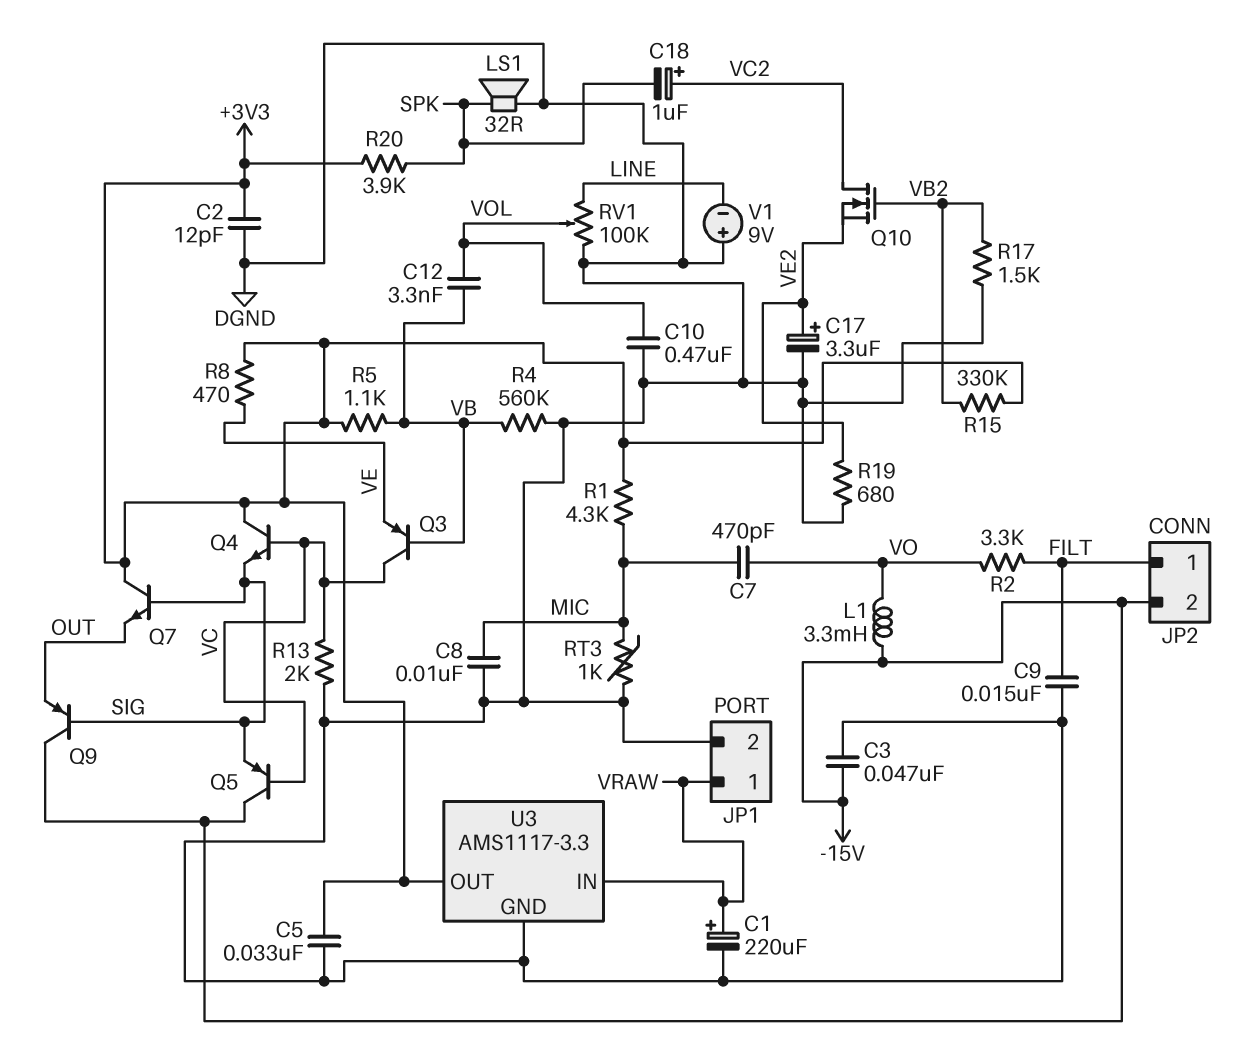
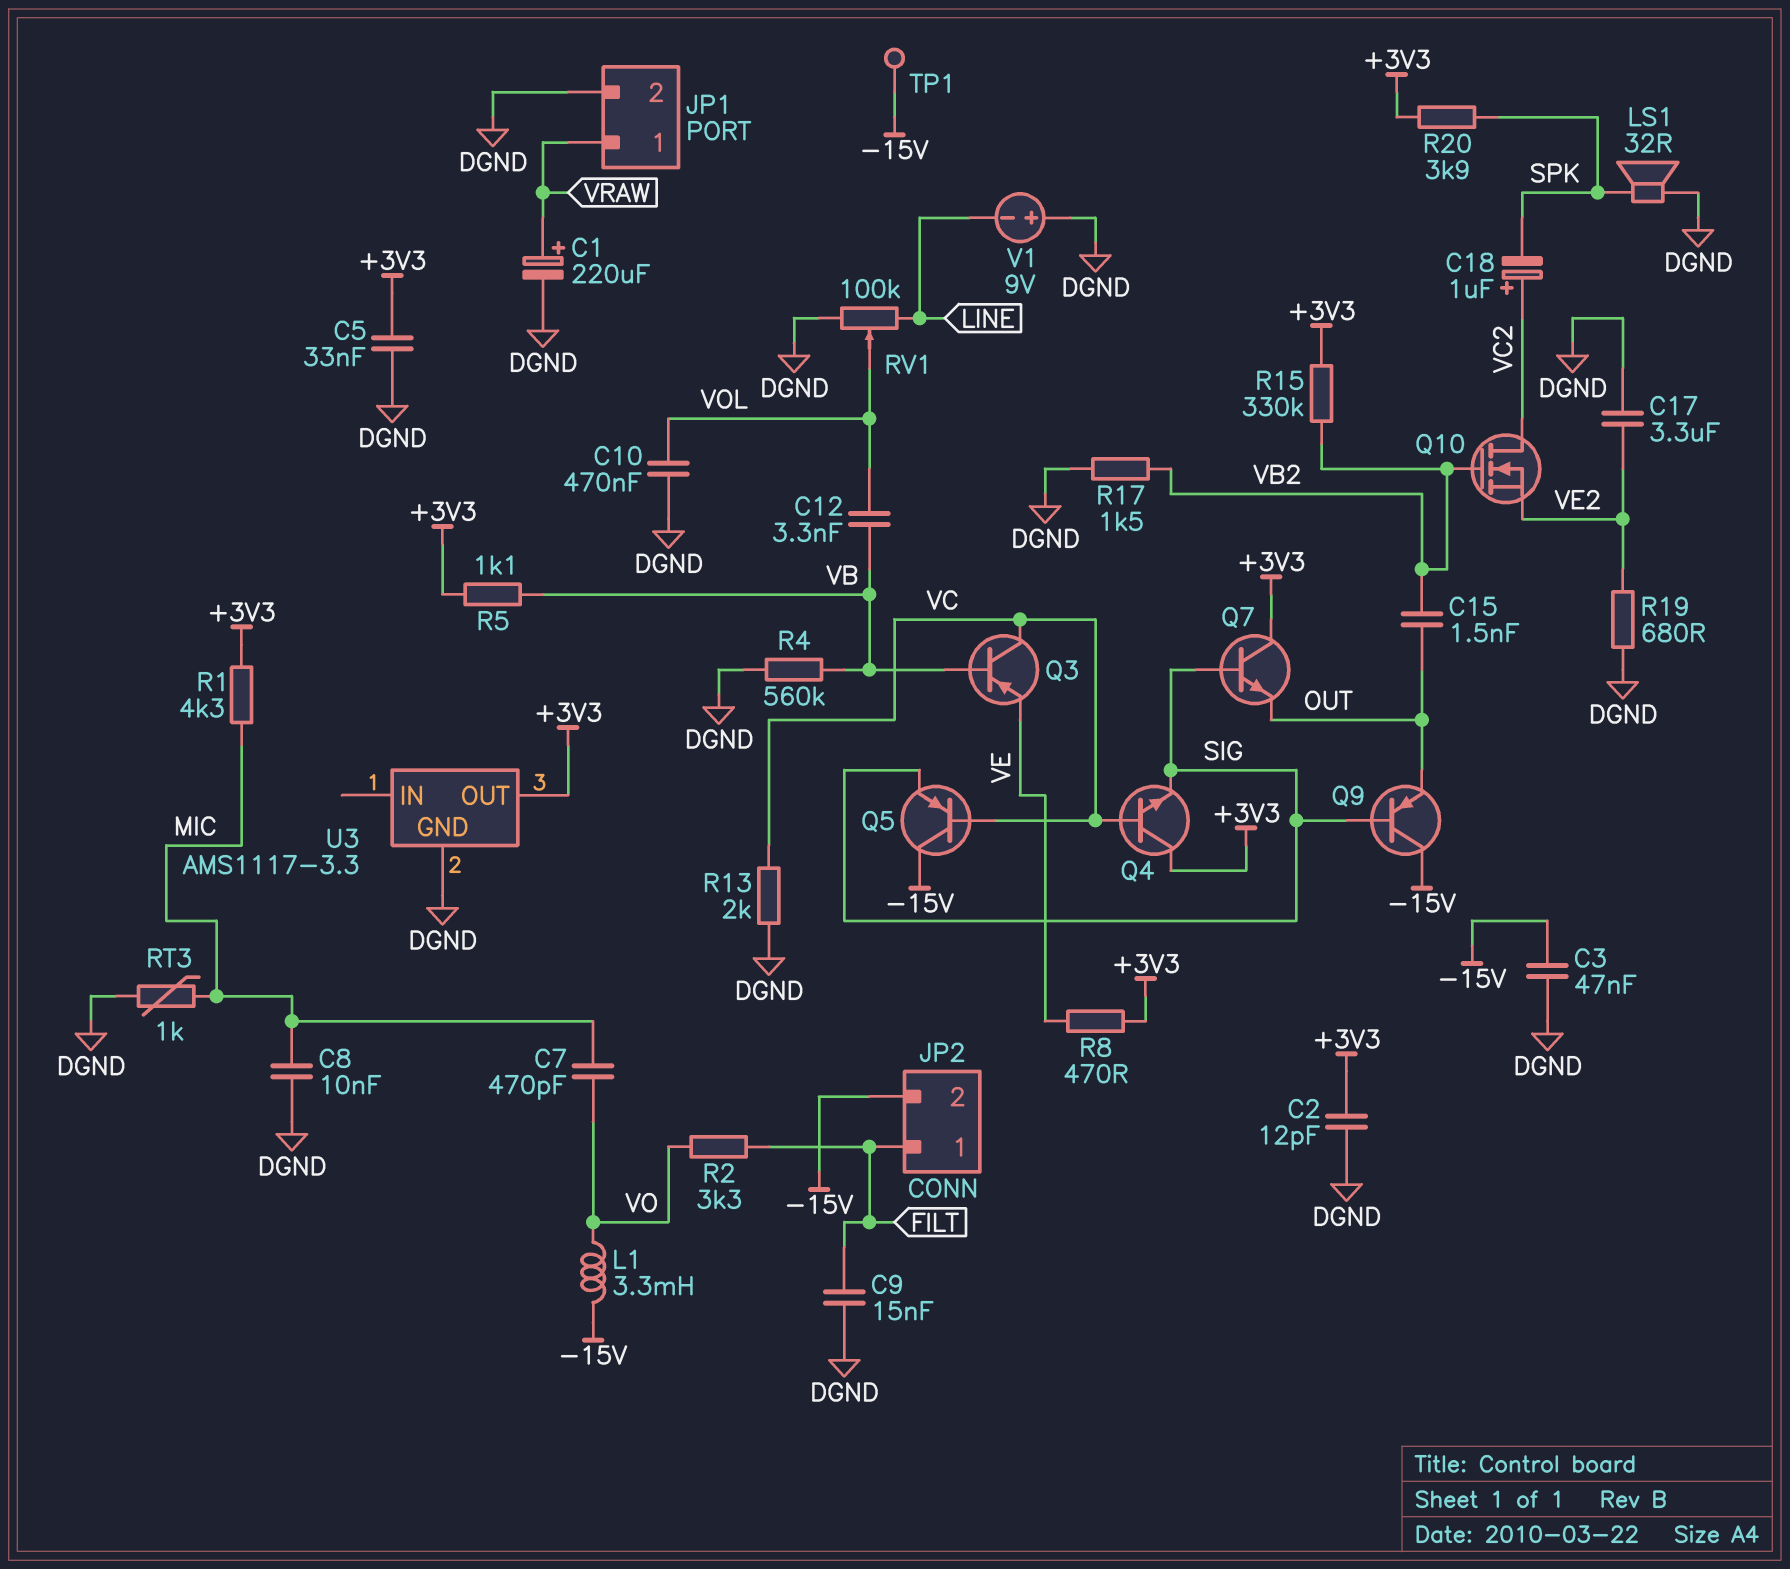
C15: none -> 1.5nF (OUT, VB2)
C17: 3.3uF (plus VE2, minus DGND) -> 3.3uF (DGND, VE2)
TP1: none -> test point (-15V)
U3 pin IN: VRAW -> none

